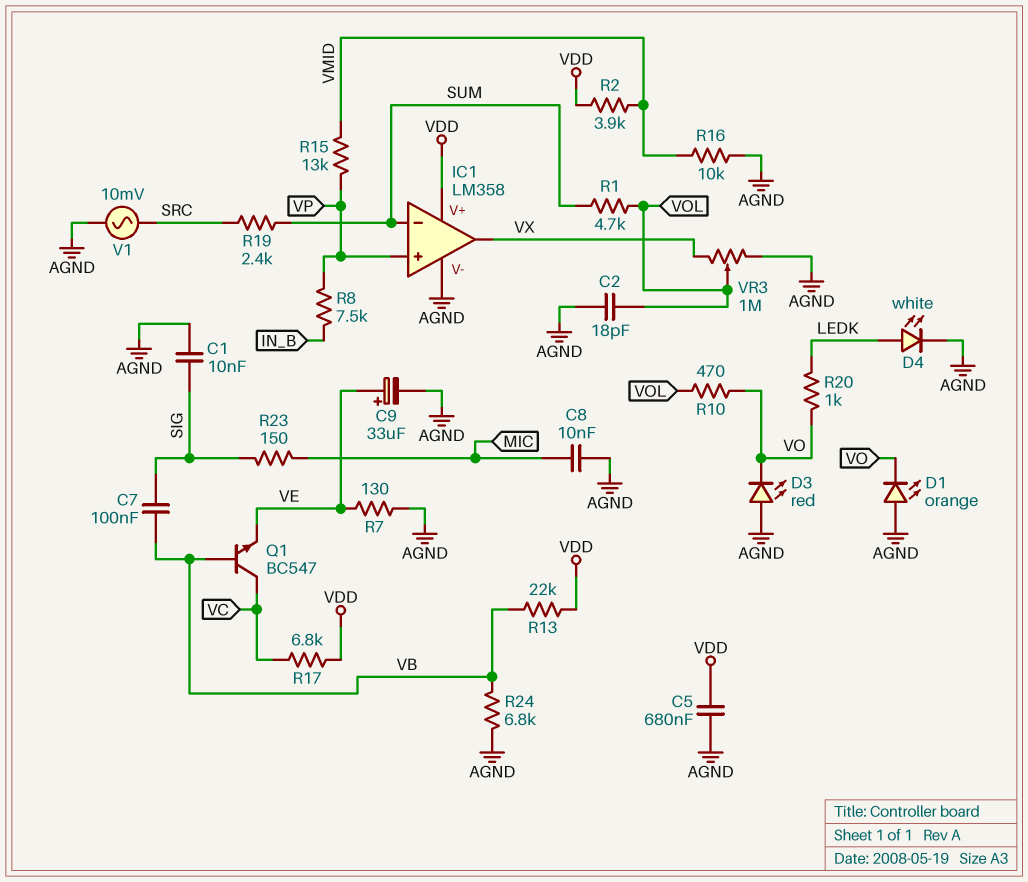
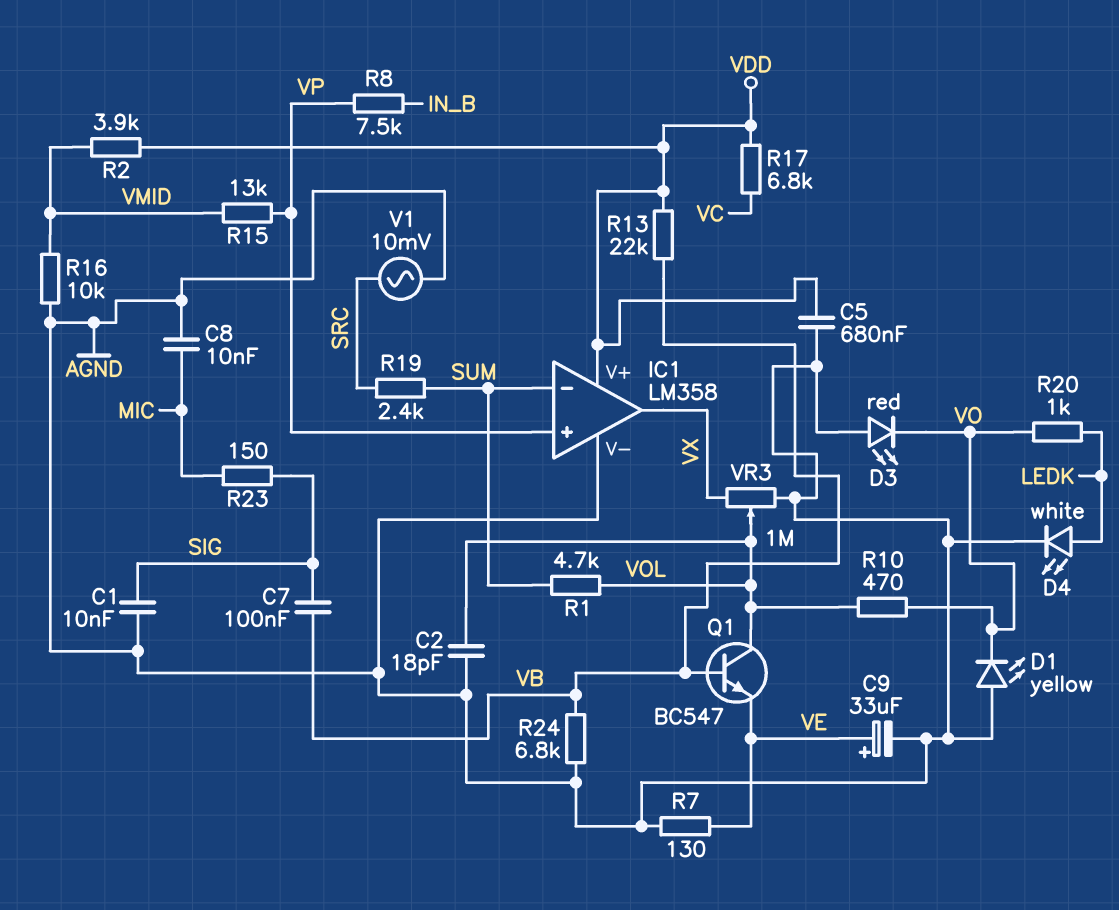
D1: LED orange (A AGND, K VO) -> LED yellow (A AGND, K VO)
Q1: NPN BC547 (B VB, C VC, E VE) -> NPN BC547 (B VB, C VOL, E VE)

